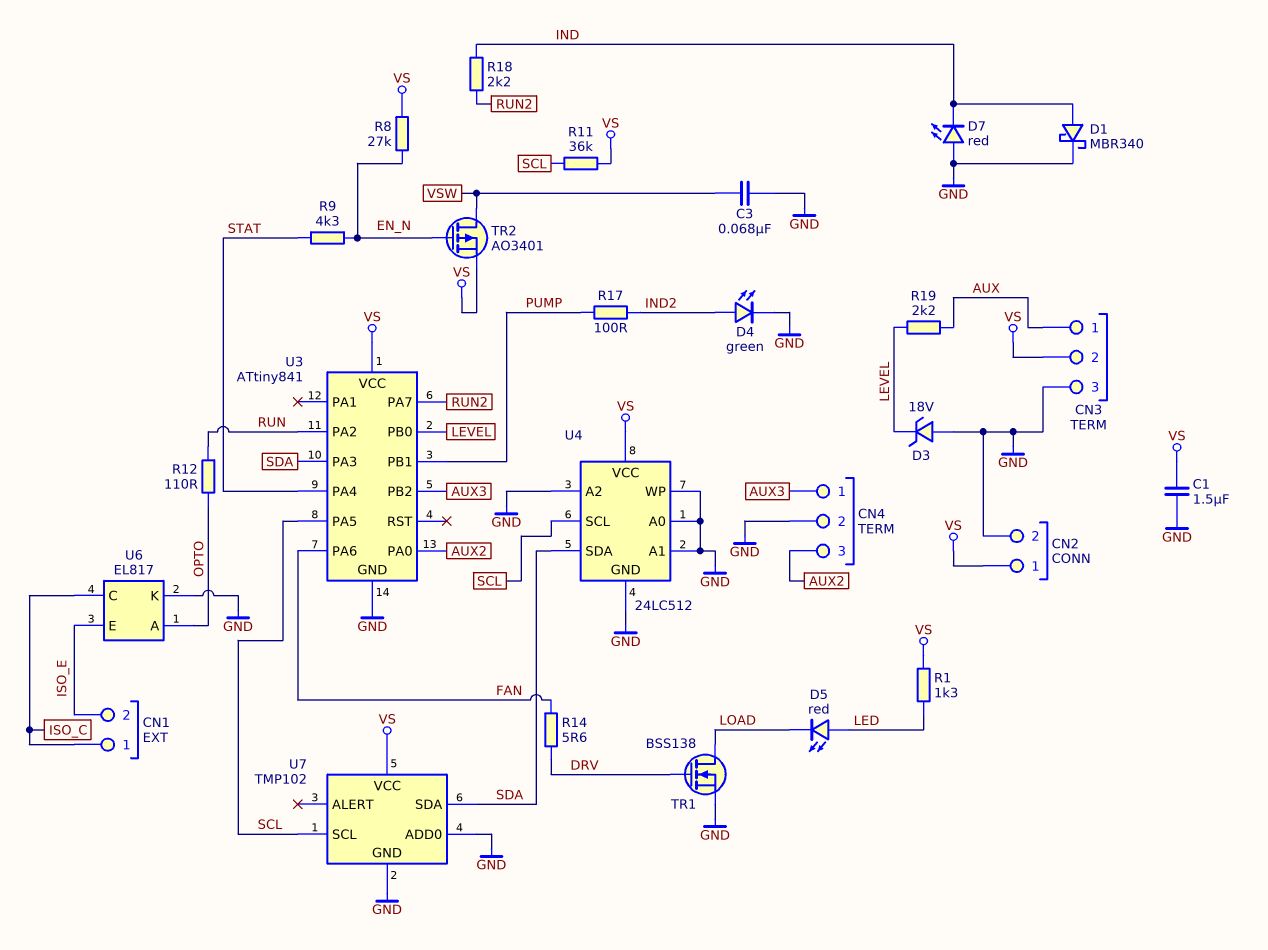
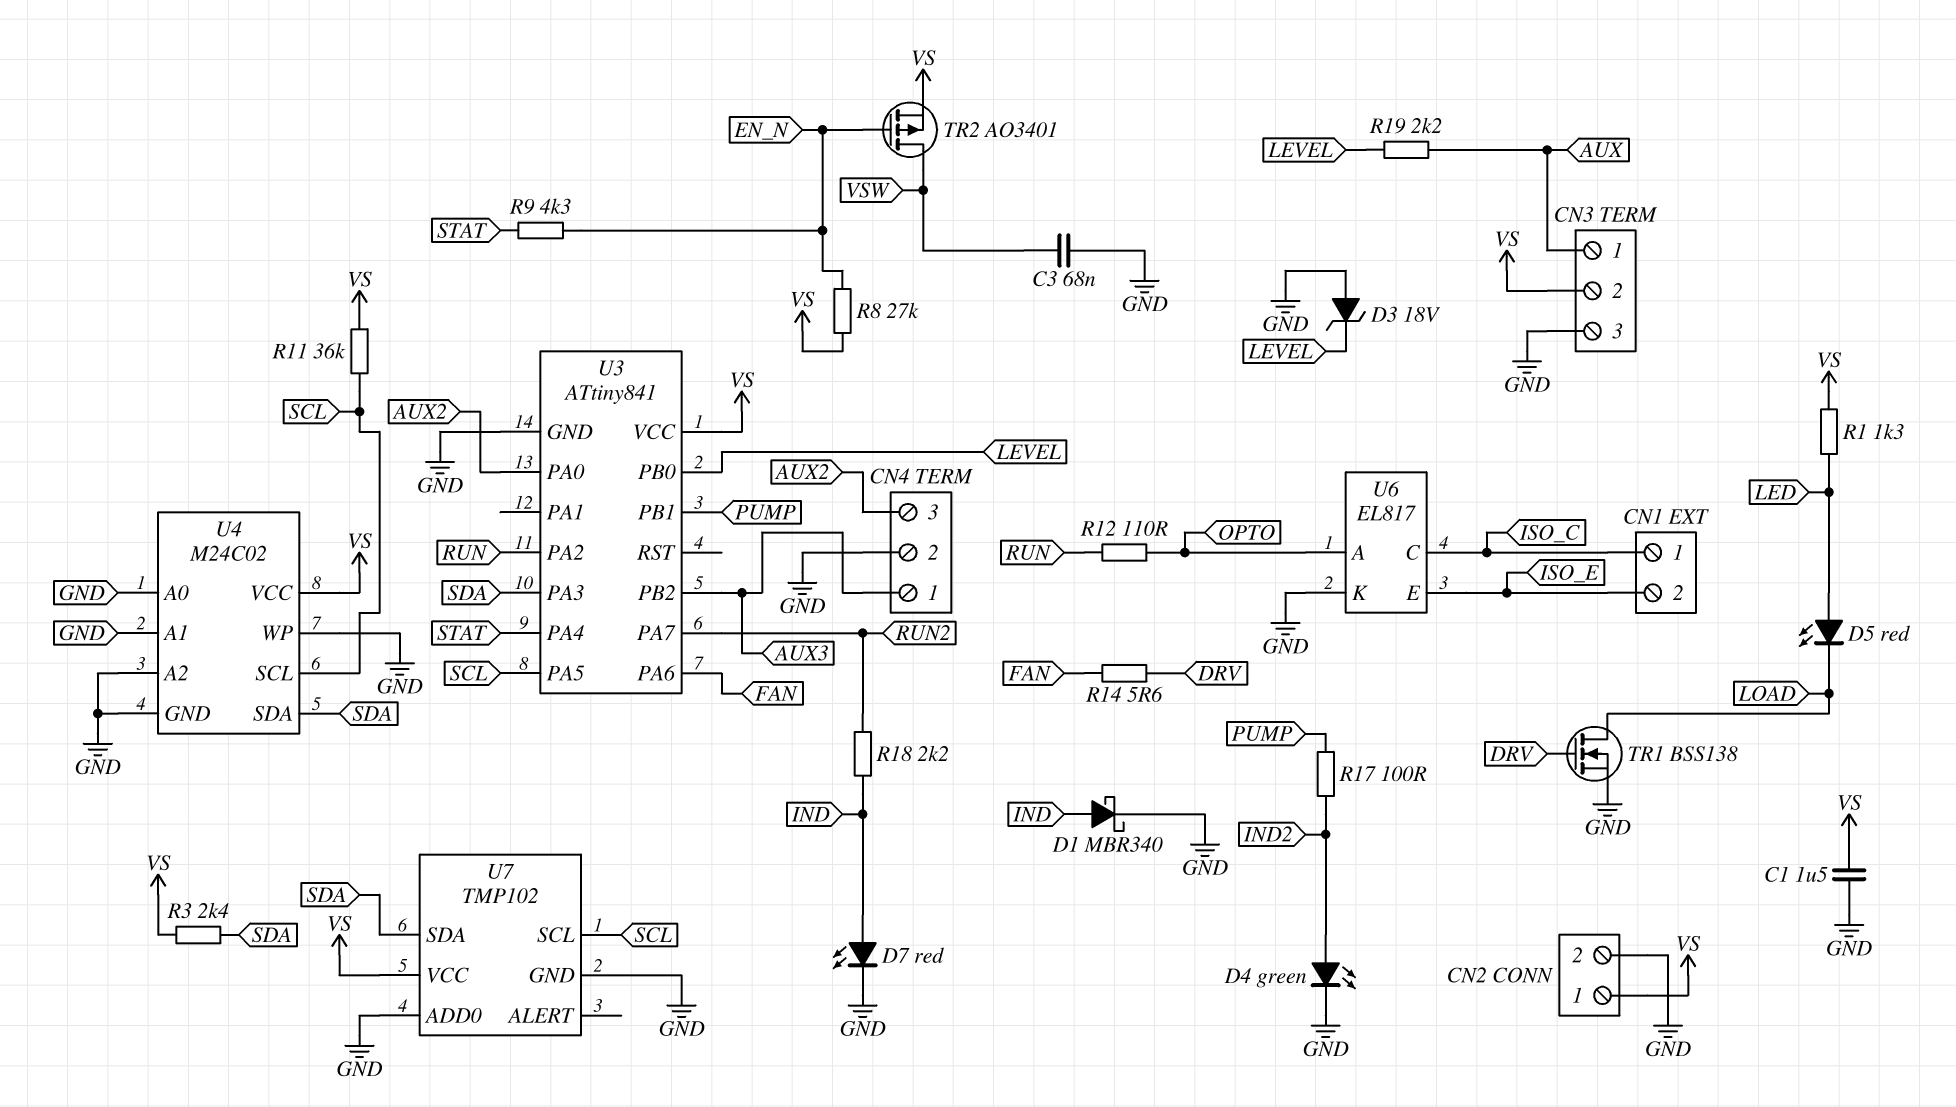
D7: LED red (A GND, K IND) -> LED red (A IND, K GND)
R3: none -> 2.4k (SDA, VS)
U4: 24LC512 -> M24C02

